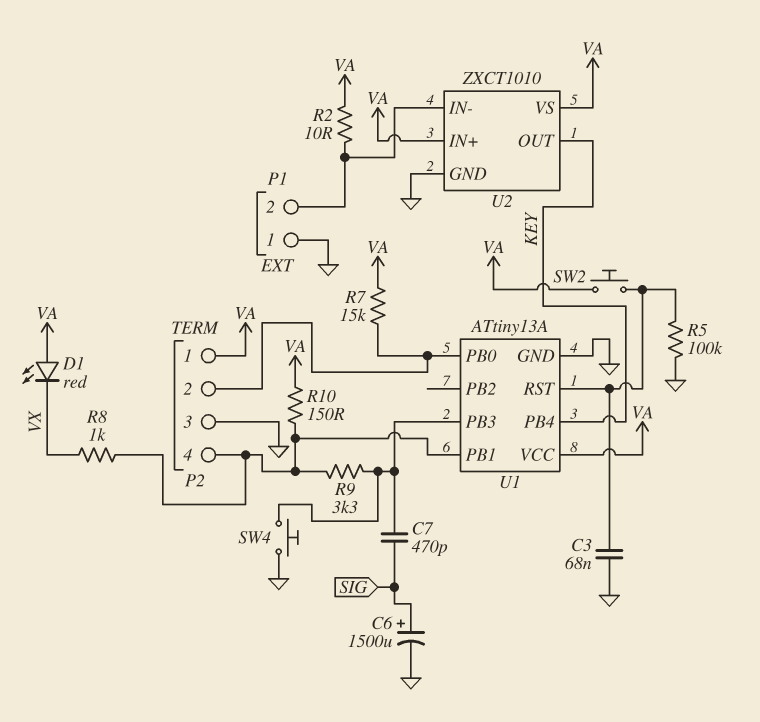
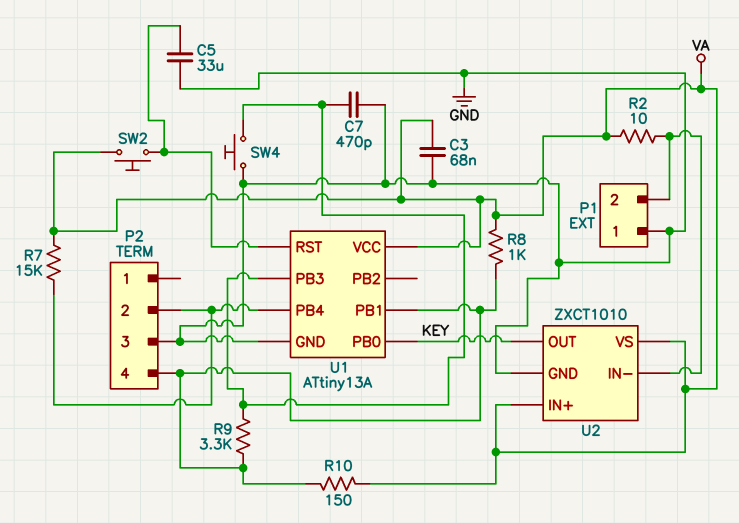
C3: 68nF (GND, U1/RST) -> 68nF (GND, VA)
C5: none -> 33uF (GND, U1/RST)
C6: 1500uF (plus SIG, minus GND) -> none
C7: 470pF (SIG, U1/PB3) -> 470pF (GND, U1/PB3)
D1: LED red (A VA, K VX) -> none
P2 pin 1: VA -> none
R5: 100k (GND, U1/RST) -> none
R8: 1k (P2/4, VX) -> 1k (P2/4, VA)
U1 pin PB0: P2/2 -> KEY
U1 pin PB4: KEY -> P2/2

